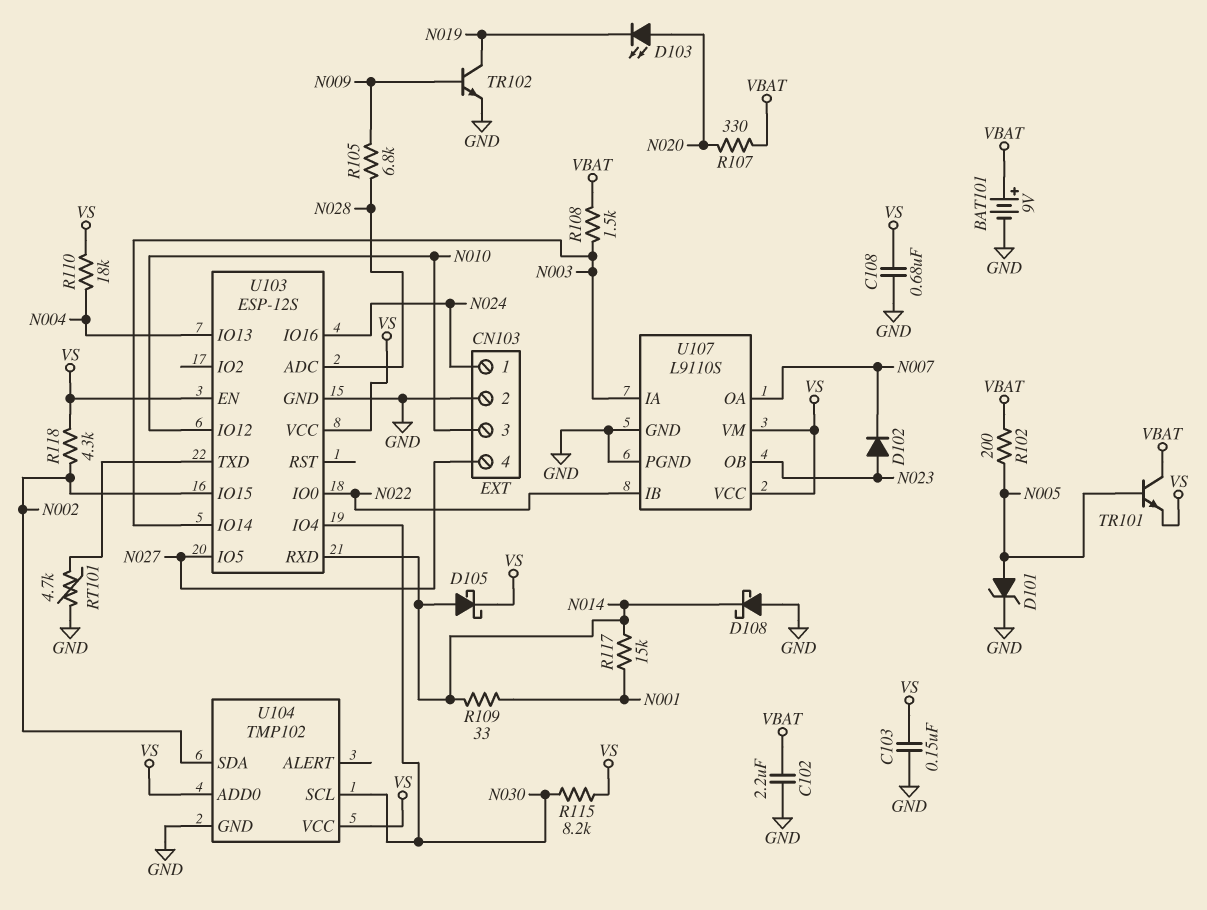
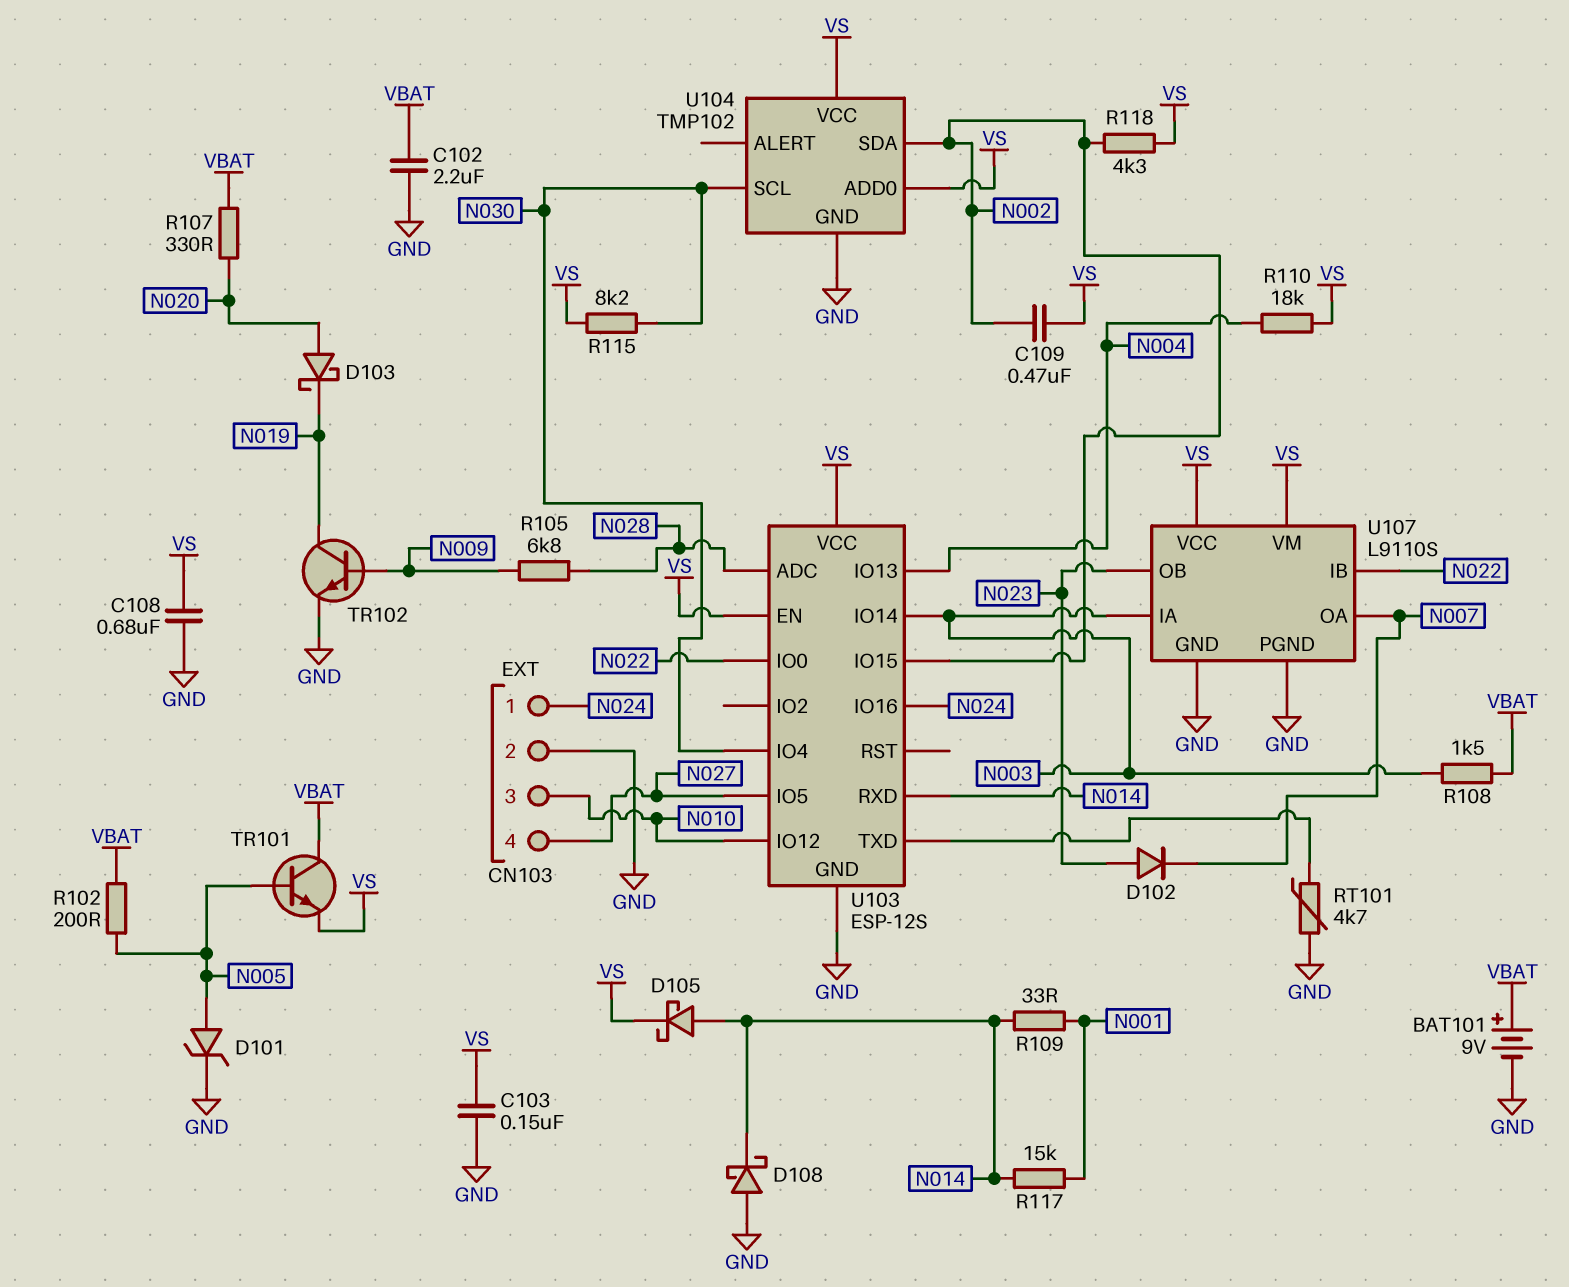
C109: none -> 470nF (N002, VS)
D103: LED (A N020, K N019) -> schottky (A N020, K N019)

